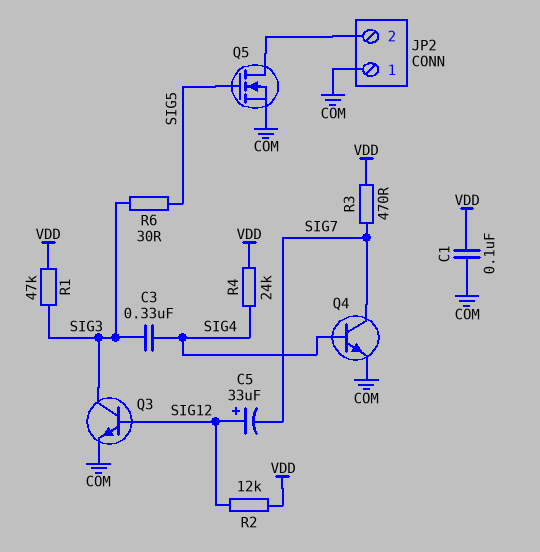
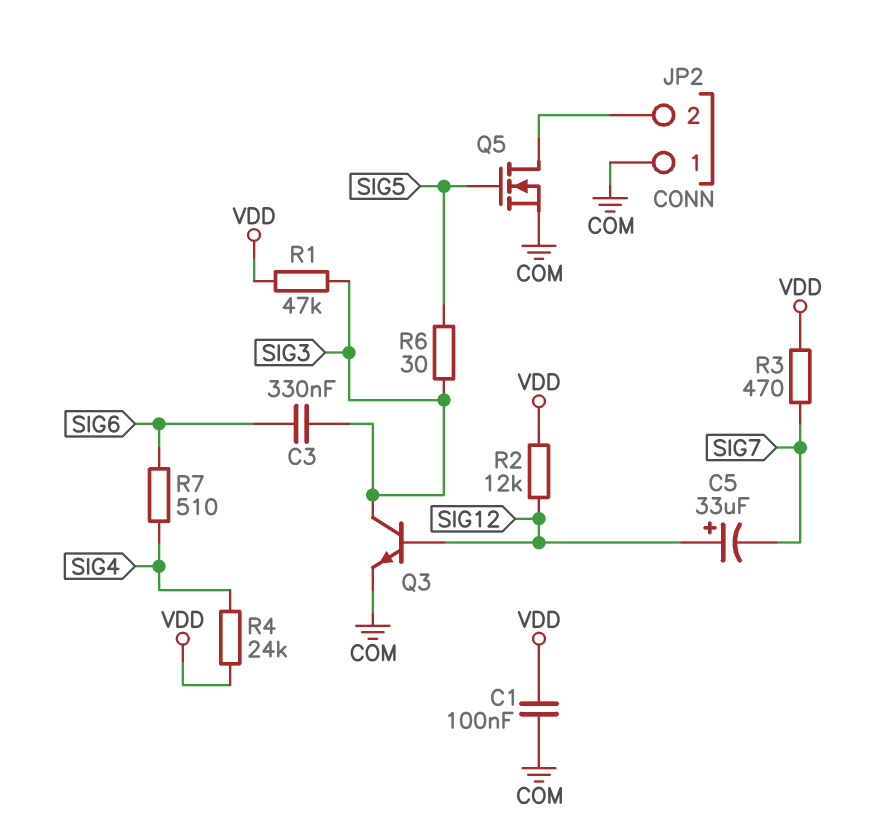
C3: 330nF (SIG3, SIG4) -> 330nF (SIG3, SIG6)
Q4: NPN (B SIG4, C SIG7, E COM) -> none
R7: none -> 510 (SIG4, SIG6)

